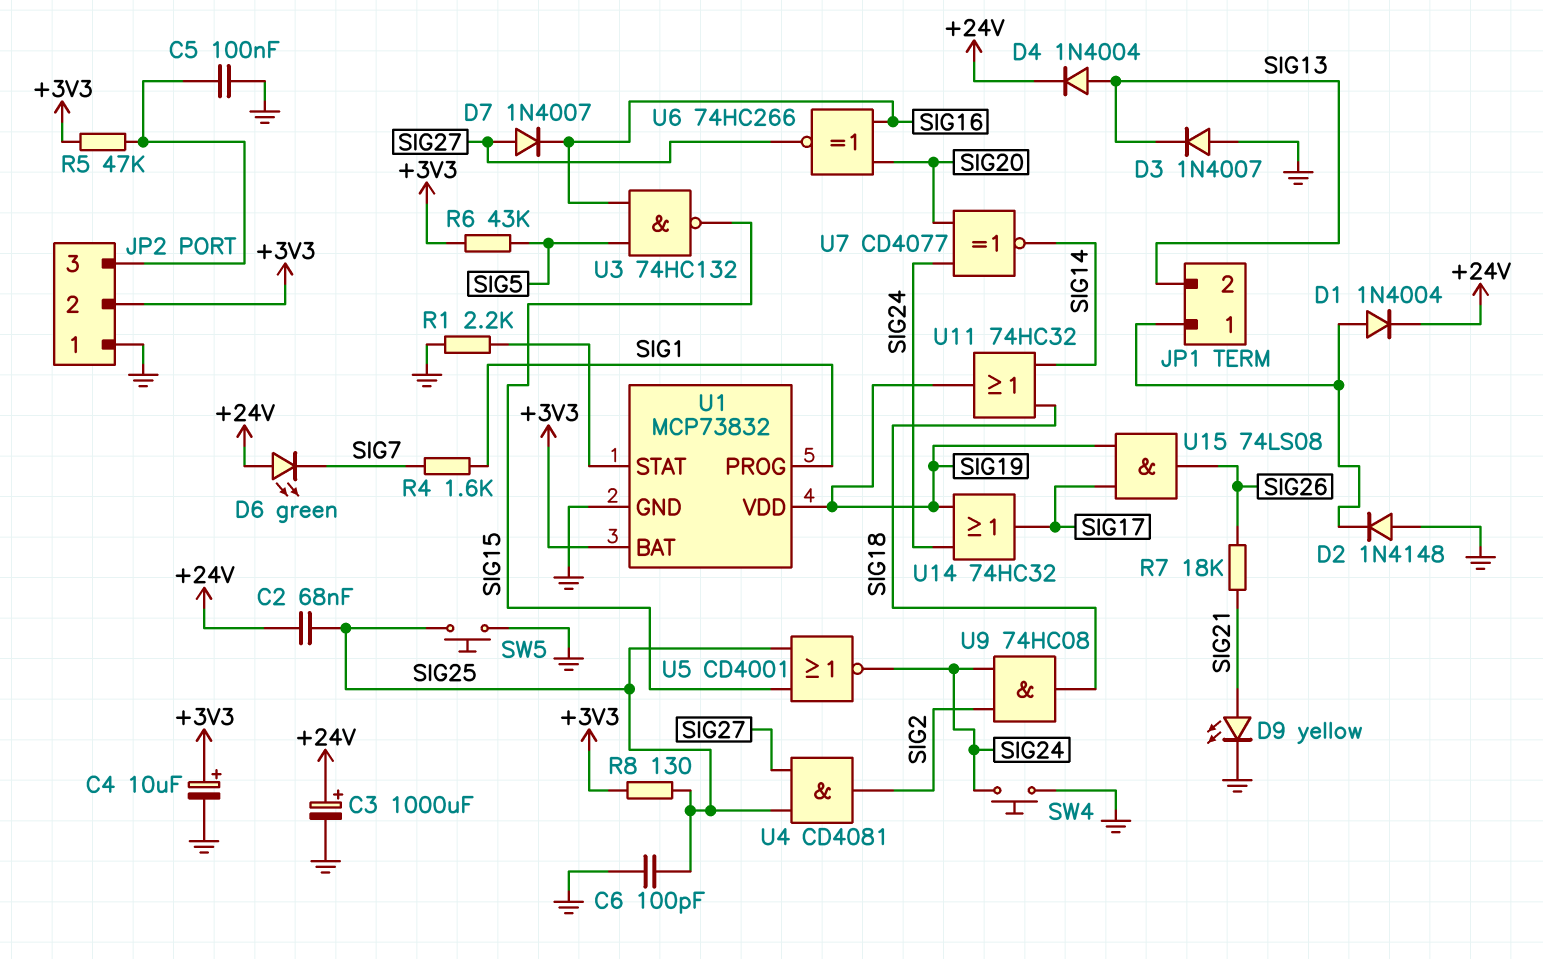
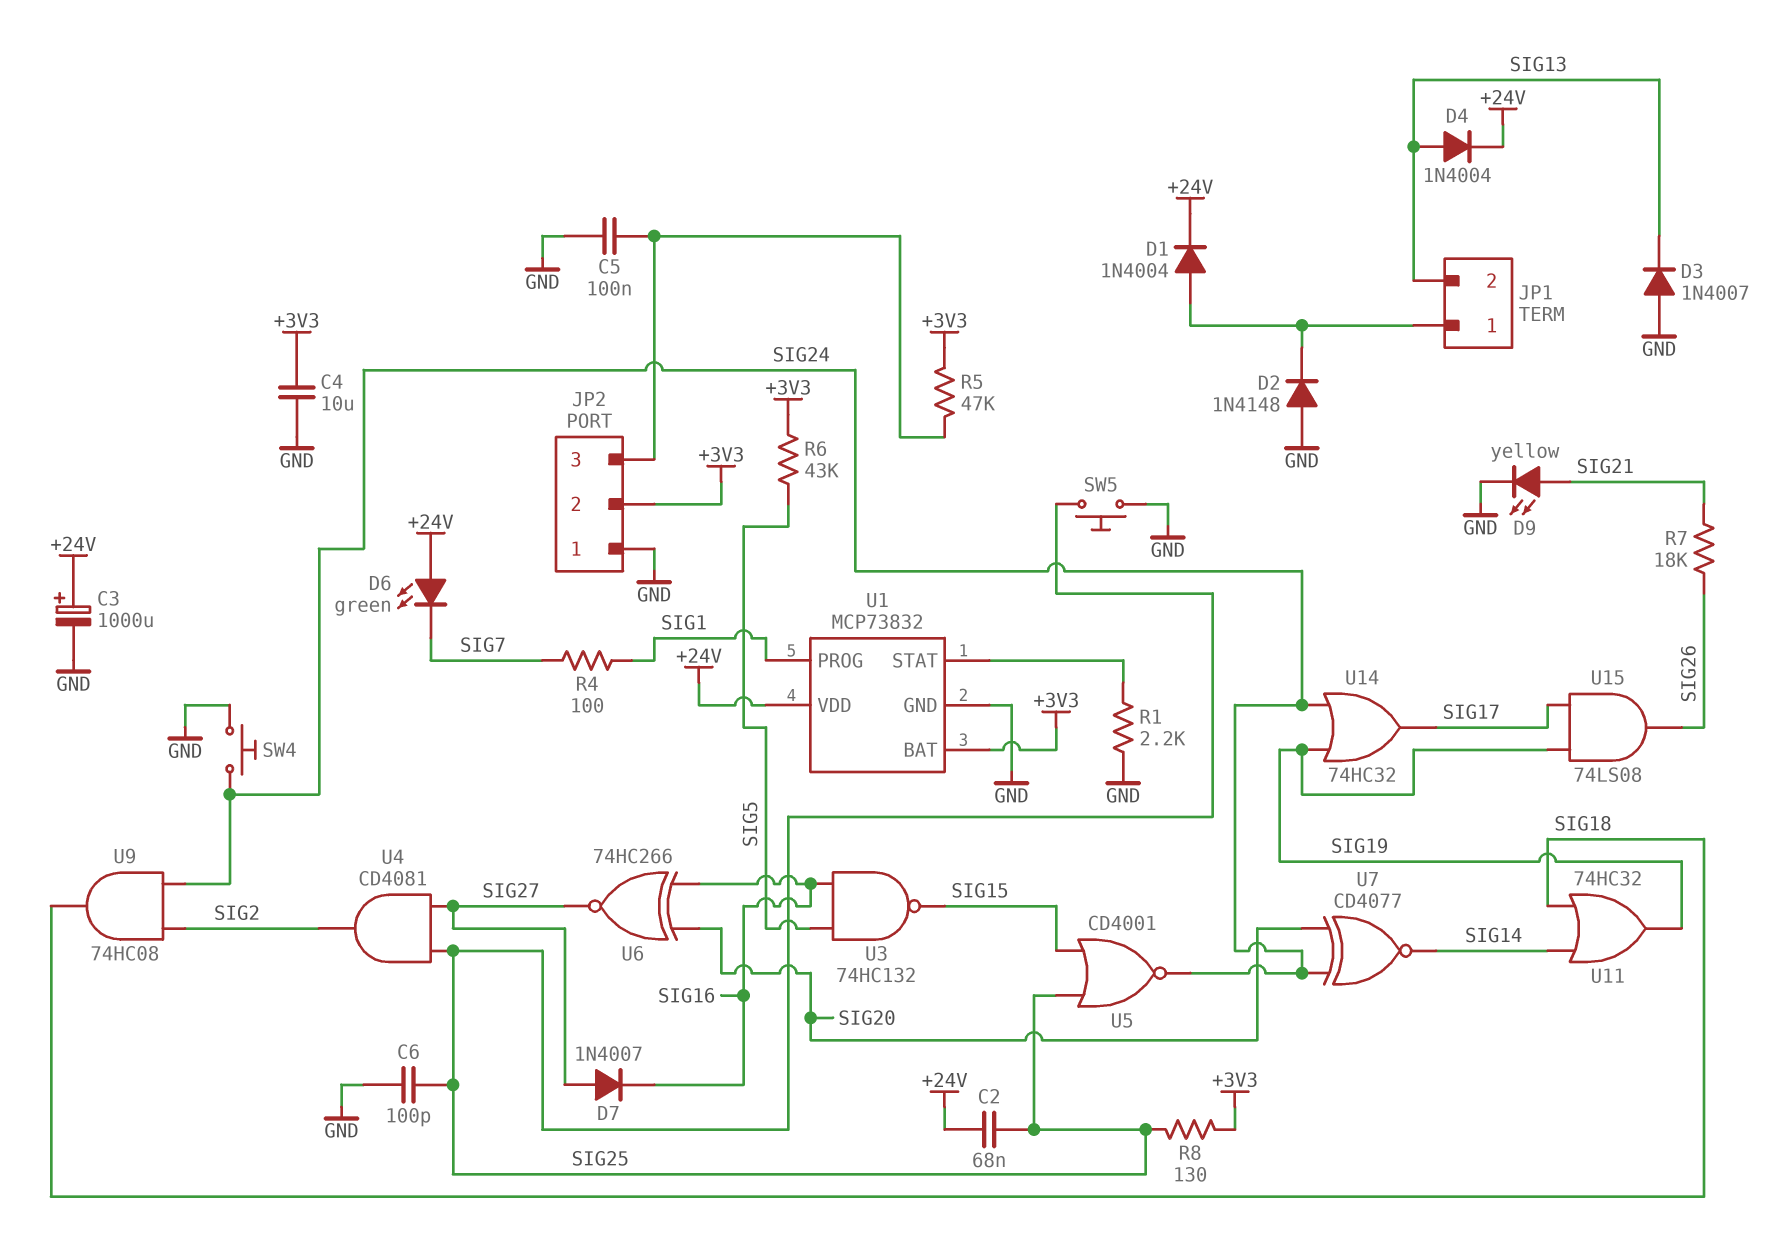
C4: 10uF (plus +3V3, minus GND) -> 10uF (+3V3, GND)
R4: 1.6k (SIG1, SIG7) -> 100 (SIG1, SIG7)
U1 pin VDD: SIG19 -> +24V

